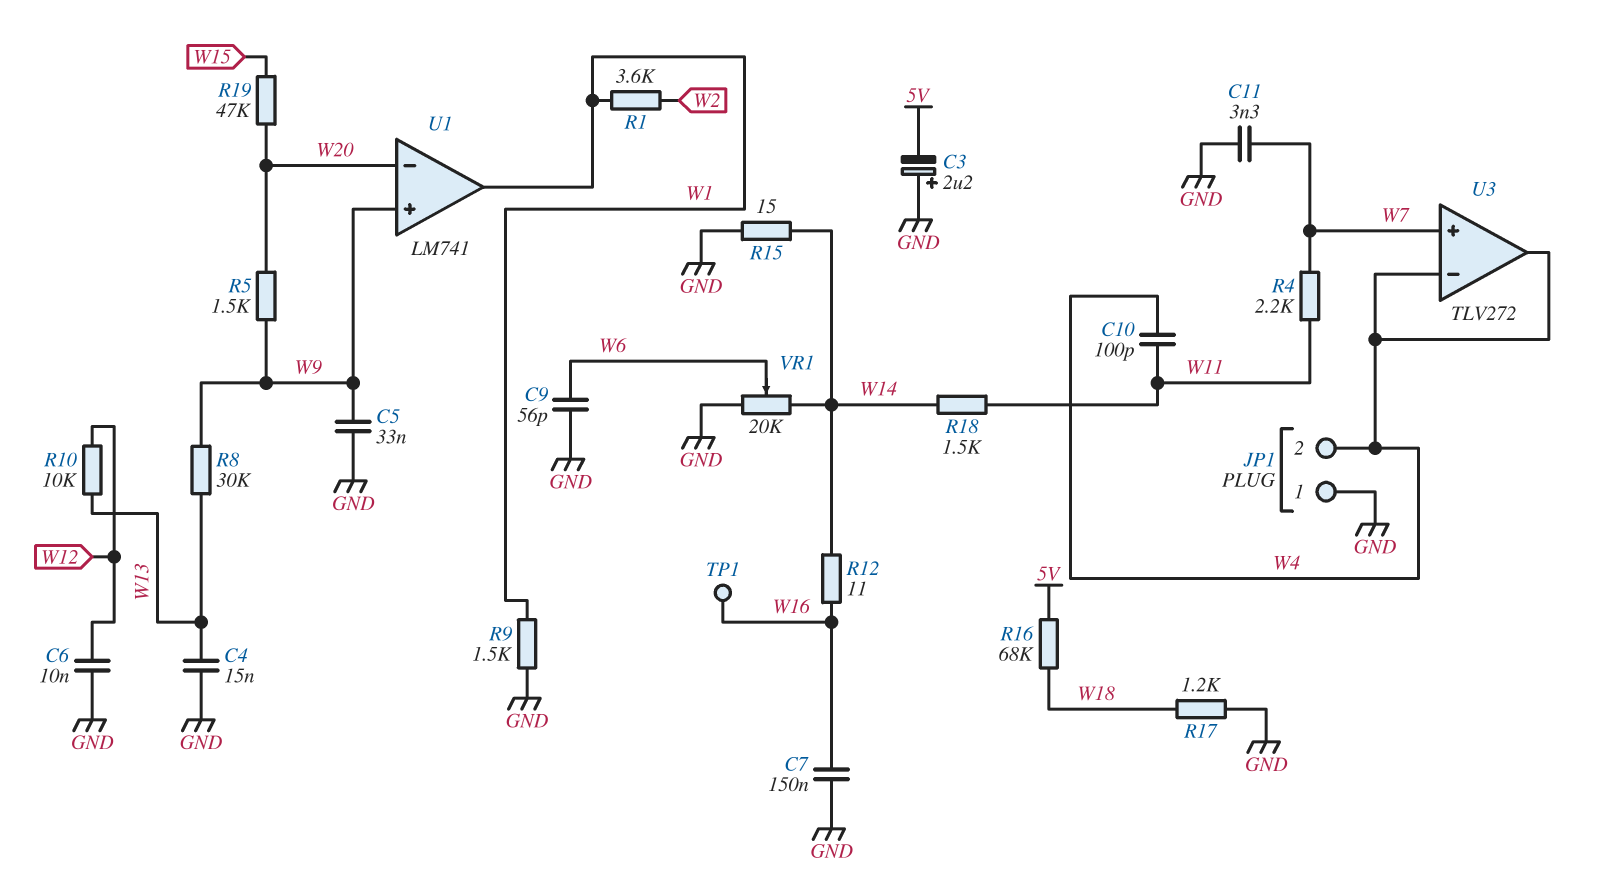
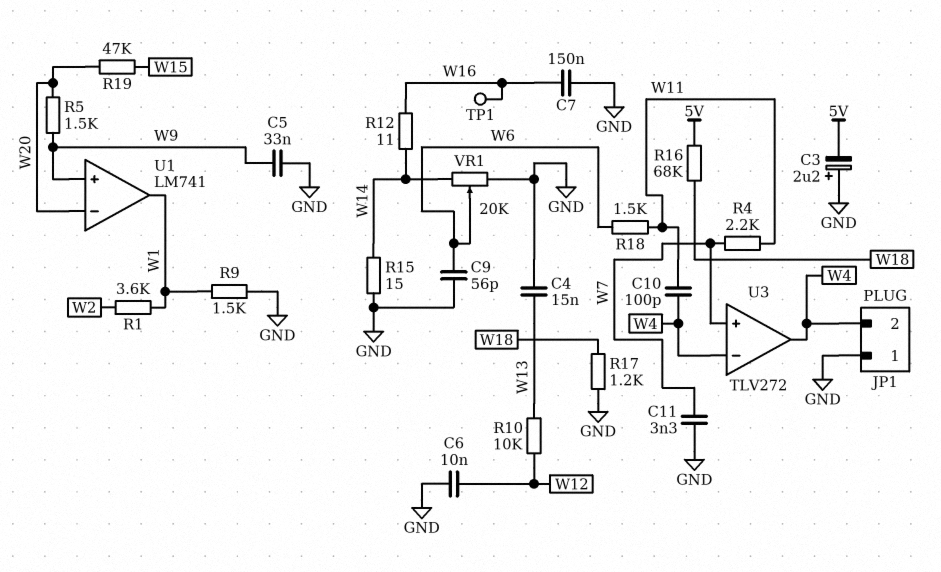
R8: 30k (W9, W13) -> none
R18: 1.5k (W11, W14) -> 1.5k (W6, W11)

